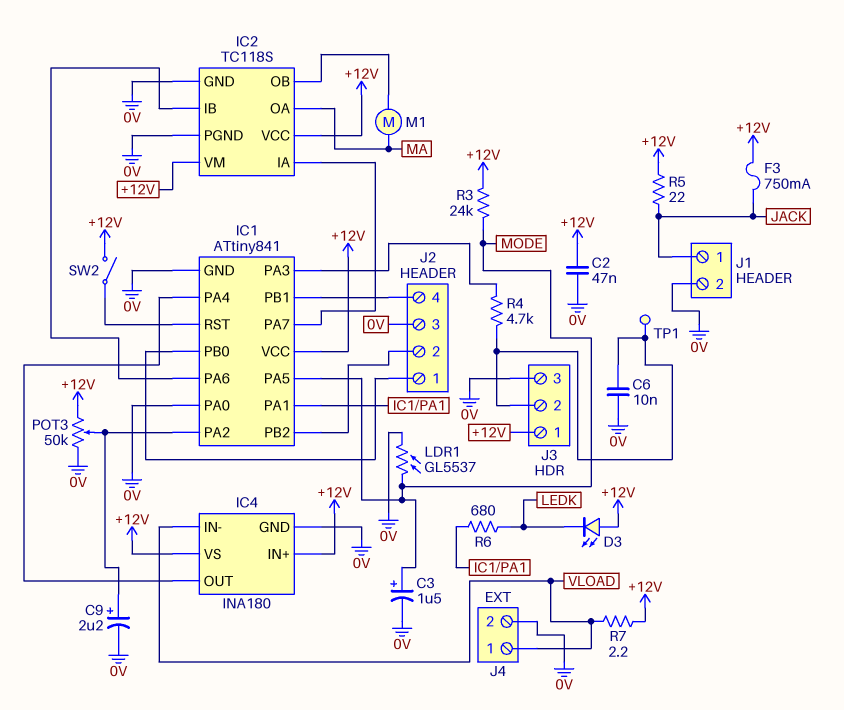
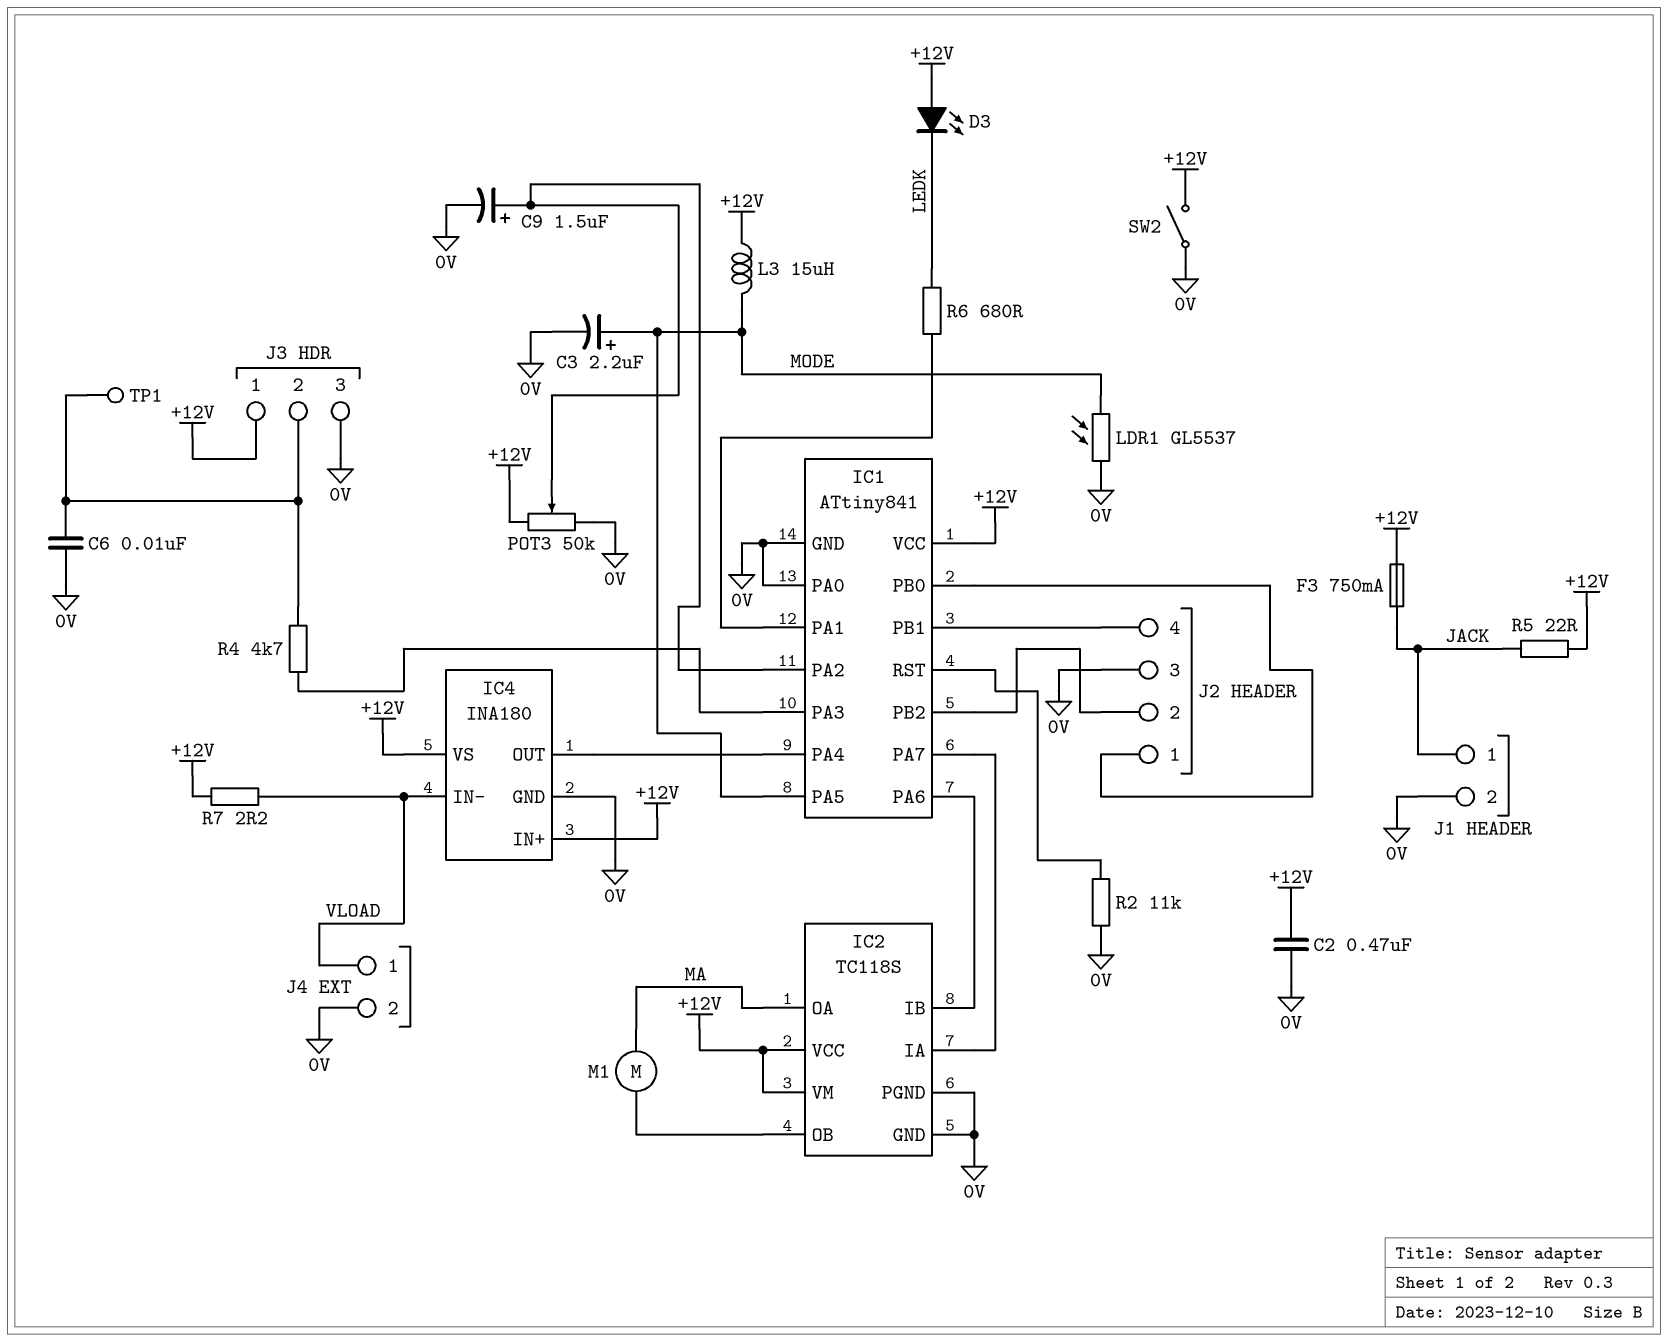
C2: 47nF (+12V, 0V) -> 470nF (+12V, 0V)
C3: 1.5uF (plus MODE, minus 0V) -> 2.2uF (plus MODE, minus 0V)
C9: 2.2uF (plus IC1/PA2, minus 0V) -> 1.5uF (plus IC1/PA2, minus 0V)
L3: none -> 15uH (+12V, MODE)
R2: none -> 11k (0V, IC1/RST)
R3: 24k (+12V, MODE) -> none
SW2: switch (+12V, IC1/RST) -> switch (+12V, 0V)

